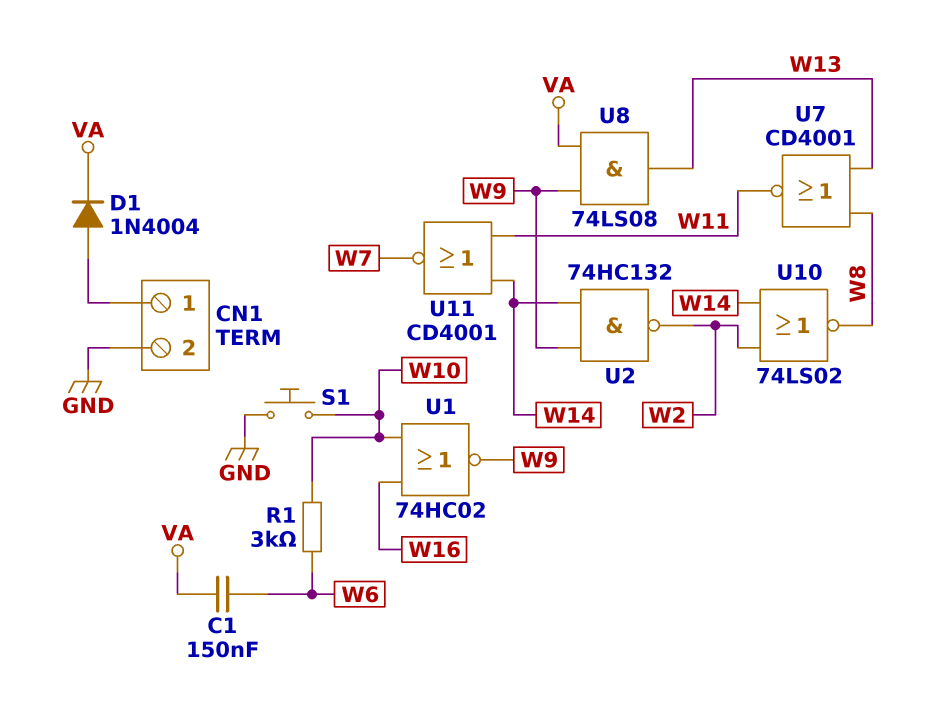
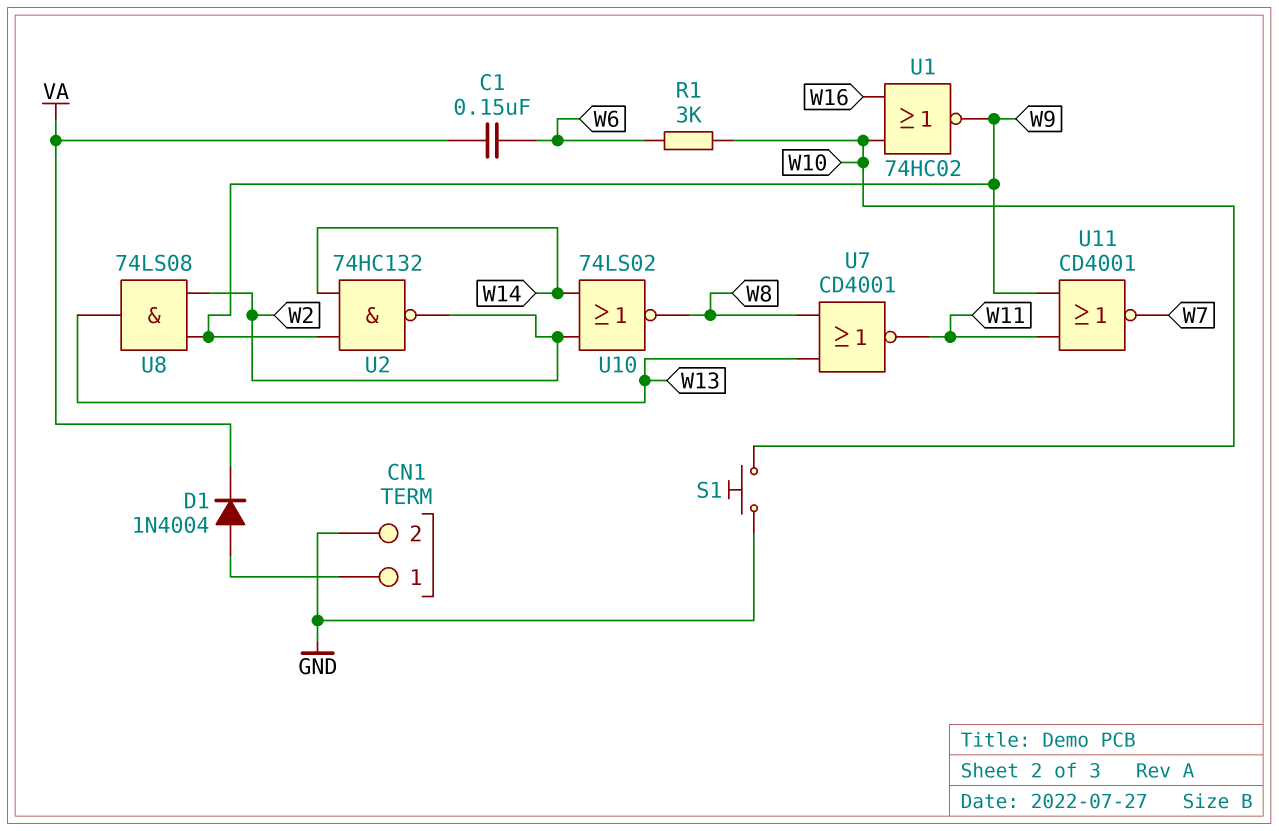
U8: AND 74LS08 (in VA, in W9, out W13) -> AND 74LS08 (in W2, in W9, out W13)
U11: NOR CD4001 (in W11, in W14, out W7) -> NOR CD4001 (in W9, in W11, out W7)

